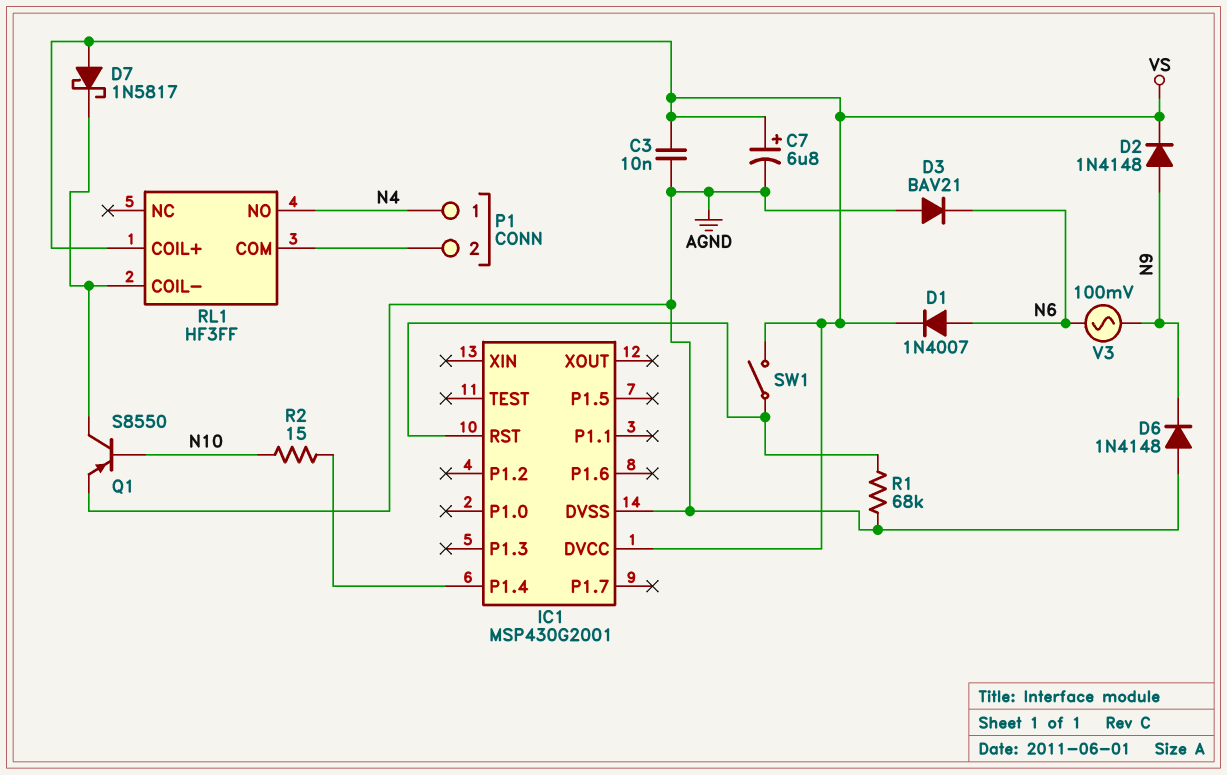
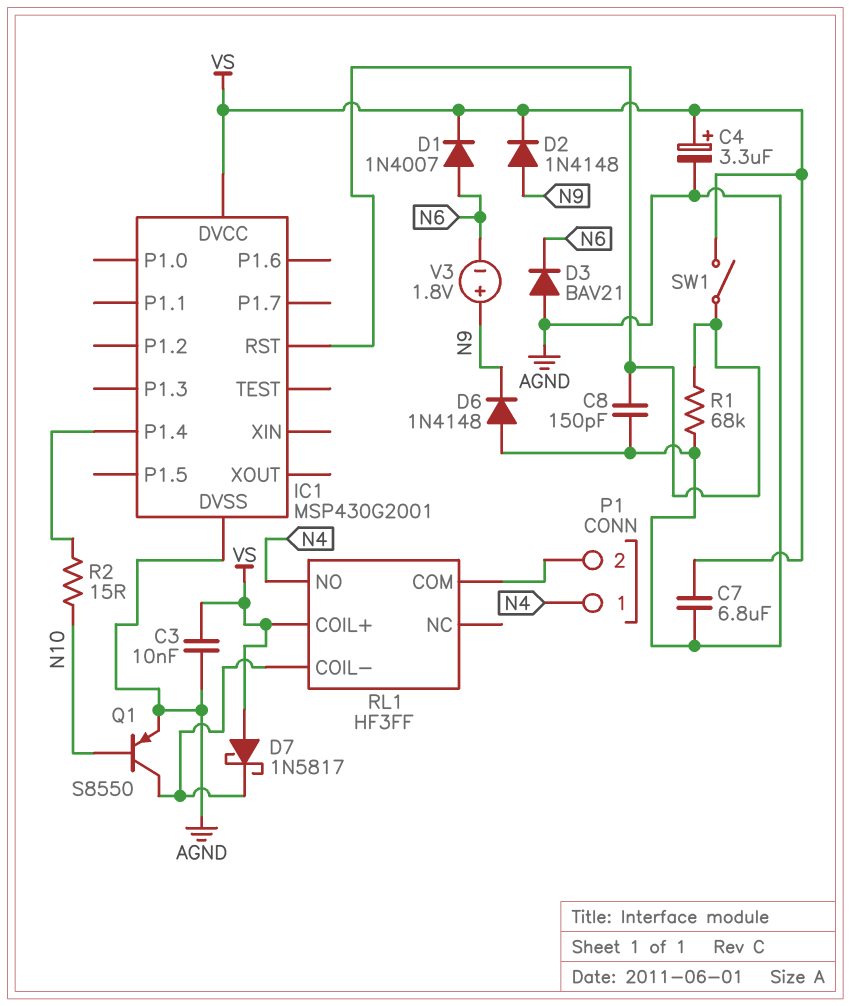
C4: none -> 3.3uF (plus VS, minus AGND)
C7: 6.8uF (plus VS, minus AGND) -> 6.8uF (AGND, VS)
C8: none -> 150pF (AGND, IC1/RST)
V3: AC 100mV (N6, N9) -> 1.8V (plus N9, minus N6)

